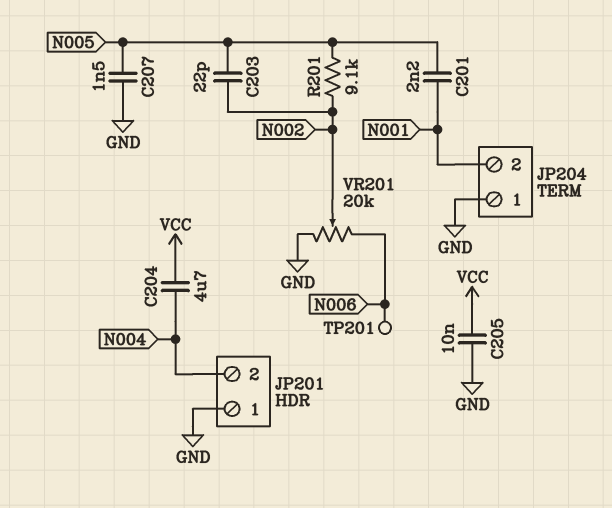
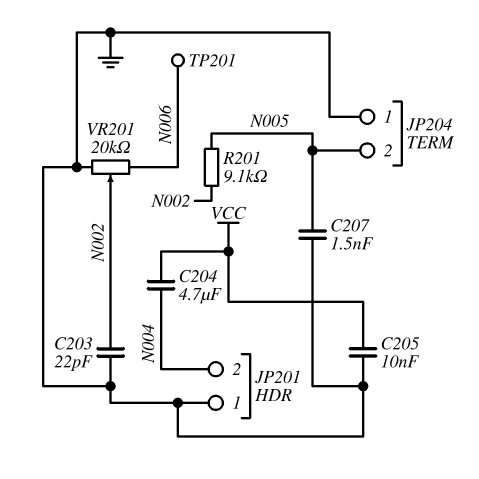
C201: 2.2nF (N001, N005) -> none
C203: 22pF (N002, N005) -> 22pF (GND, N002)
JP204 pin 2: N001 -> N005

